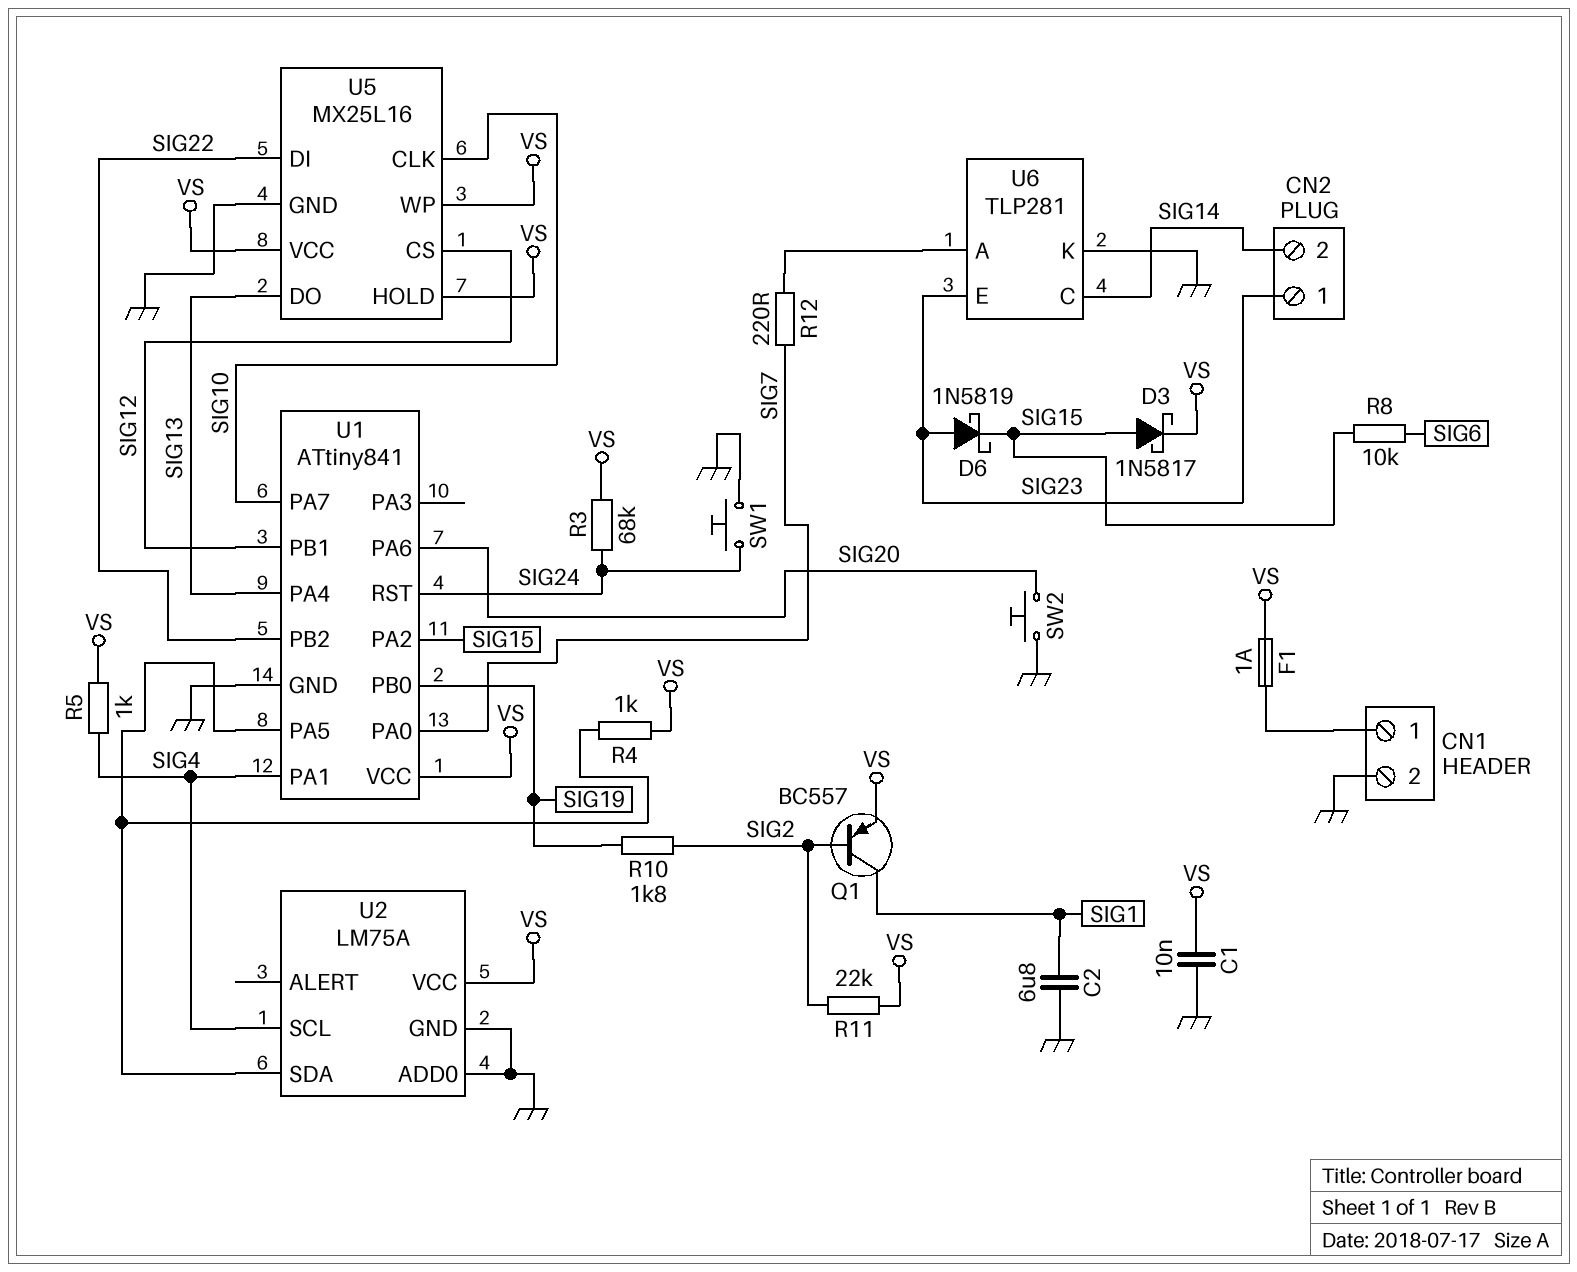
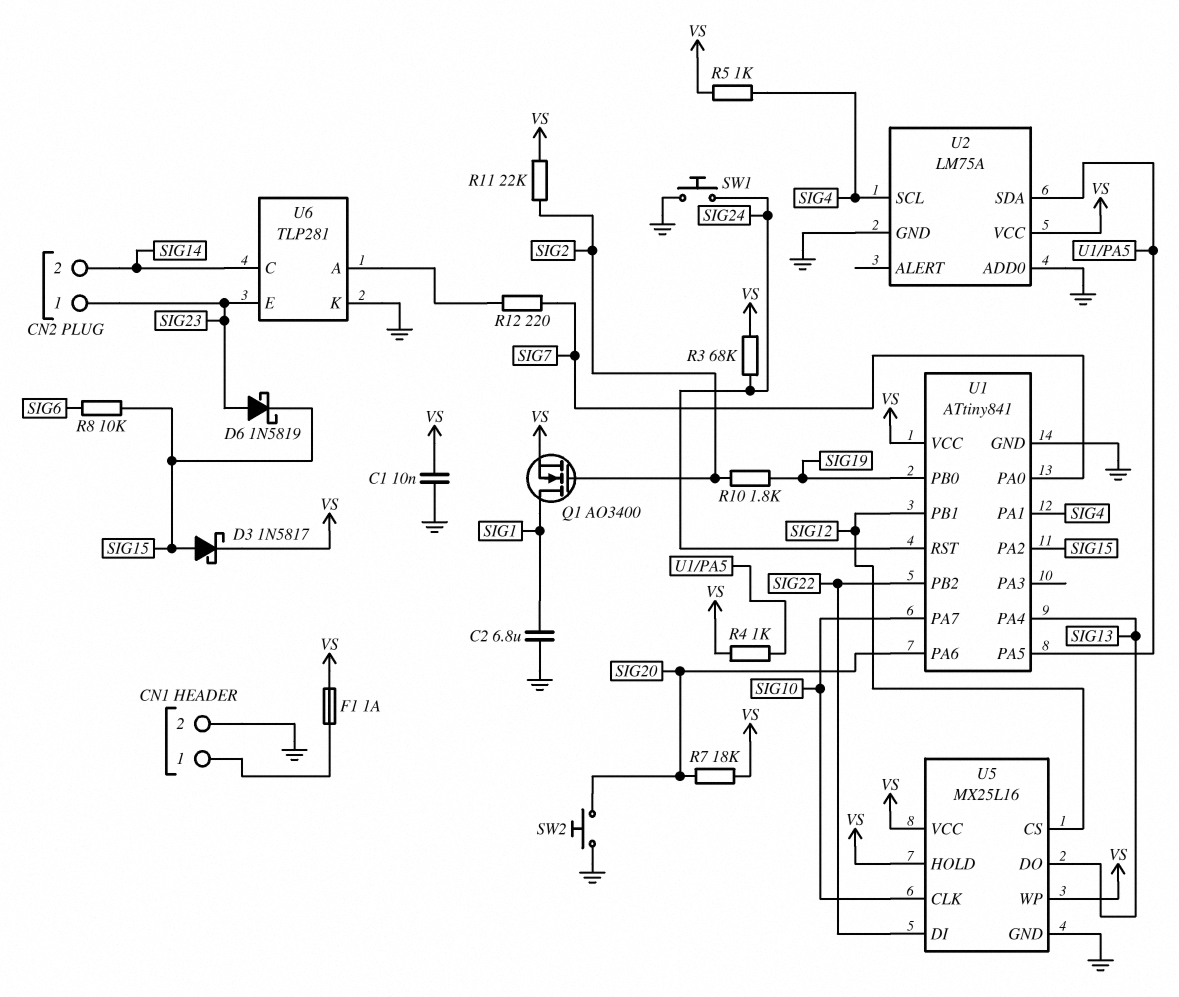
Q1: PNP BC557 (B SIG2, C SIG1, E VS) -> NMOS AO3400 (G SIG2, D SIG1, S VS)
R7: none -> 18k (SIG20, VS)

